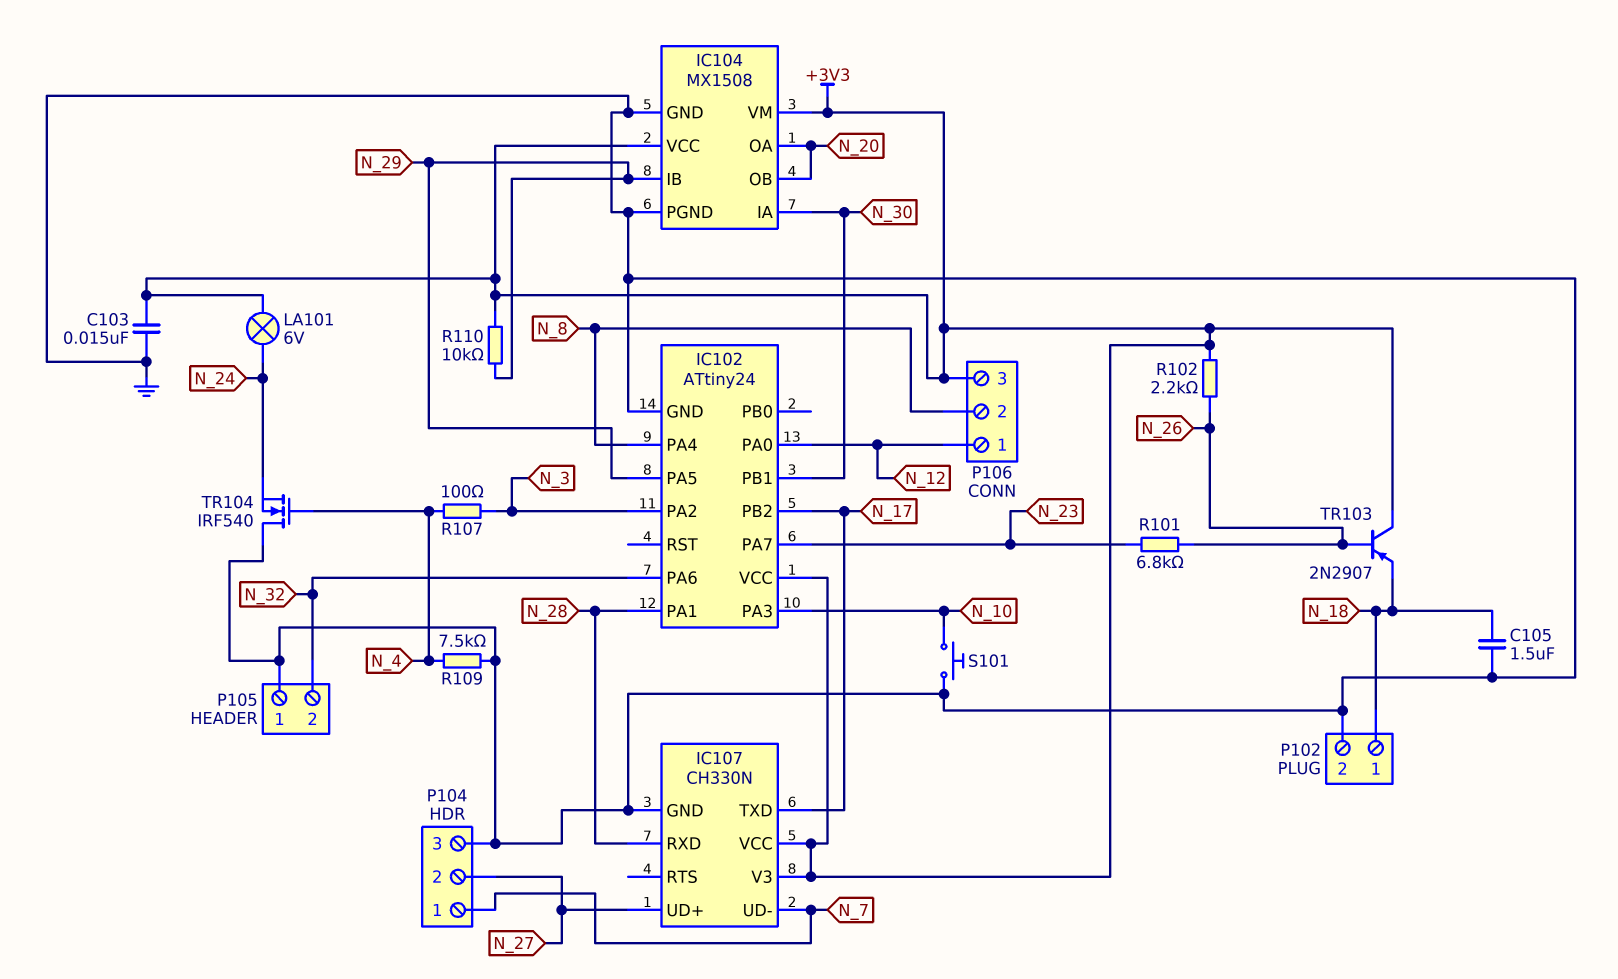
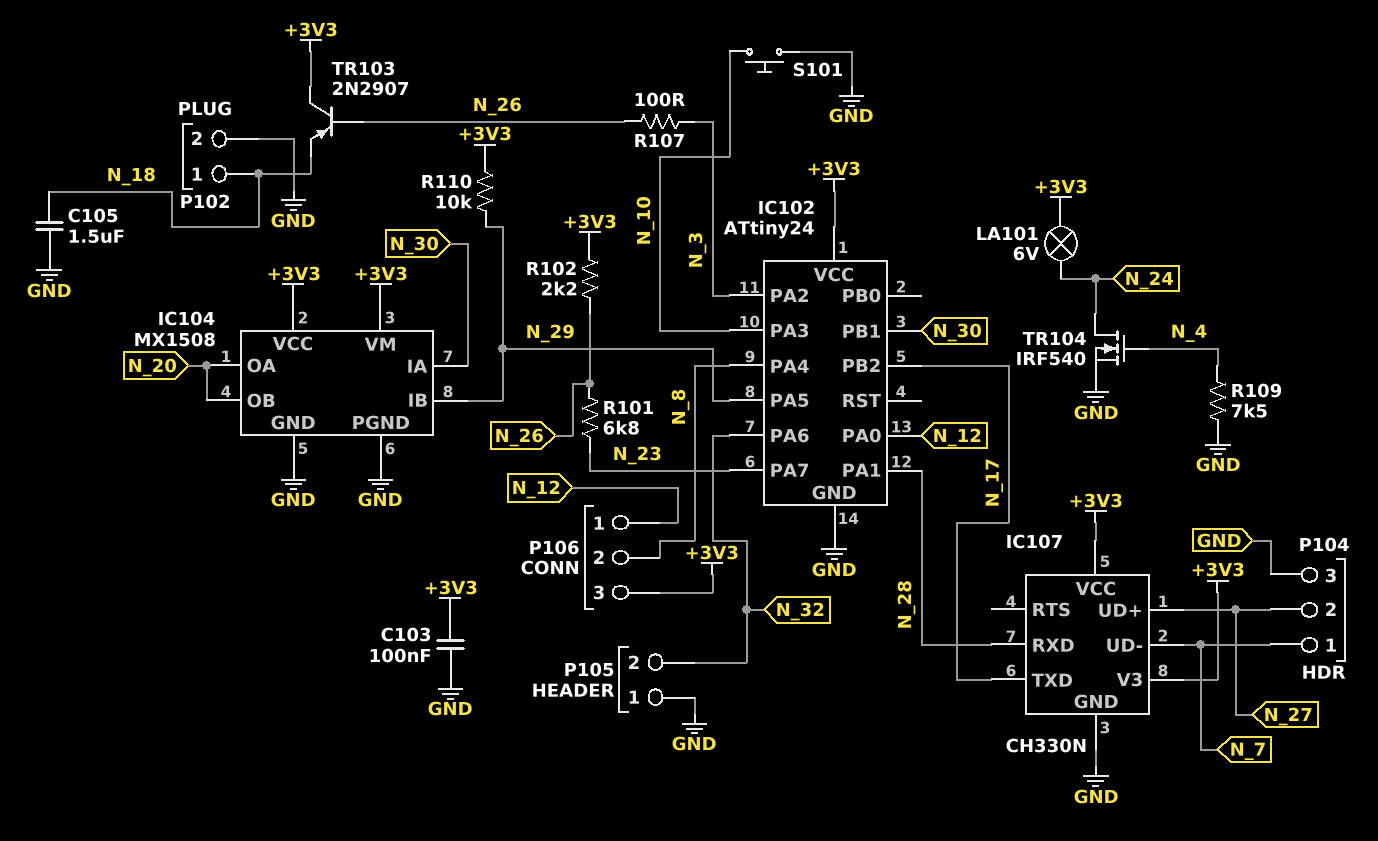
C103: 15nF (+3V3, GND) -> 100nF (+3V3, GND)
R107: 100 (N_3, N_4) -> 100 (N_3, N_26)
TR104: NMOS IRF540 (G N_4, D GND, S N_24) -> NMOS IRF540 (G N_4, D N_24, S GND)

